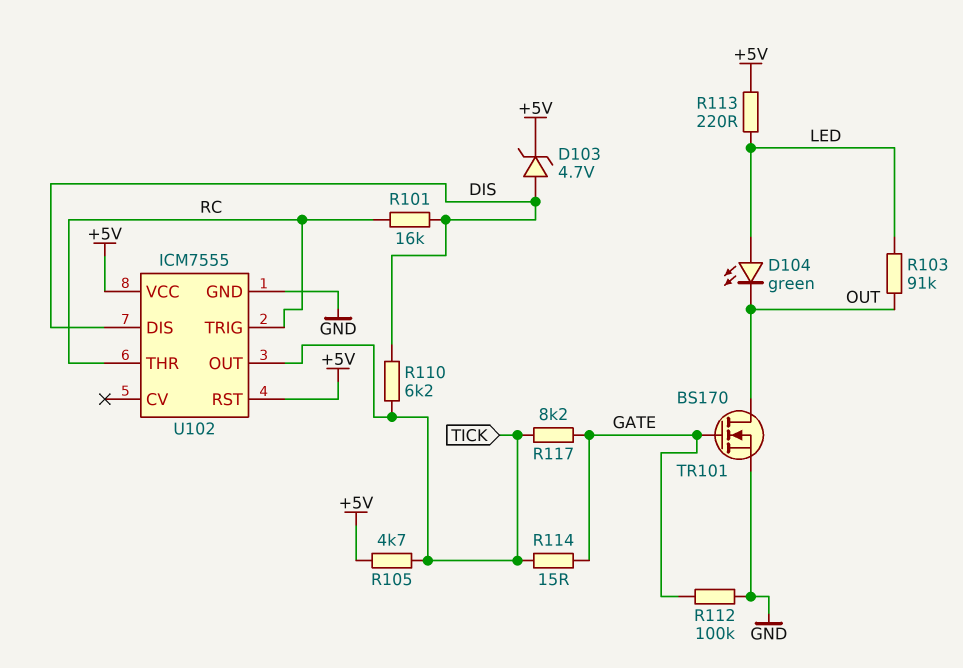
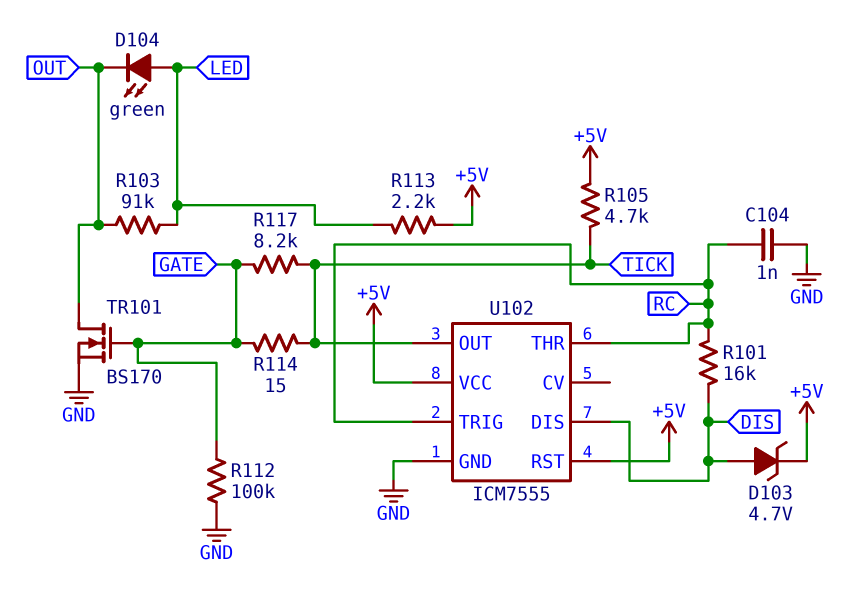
C104: none -> 1nF (GND, RC)
R110: 6.2k (DIS, TICK) -> none
R113: 220 (+5V, LED) -> 2.2k (+5V, LED)

